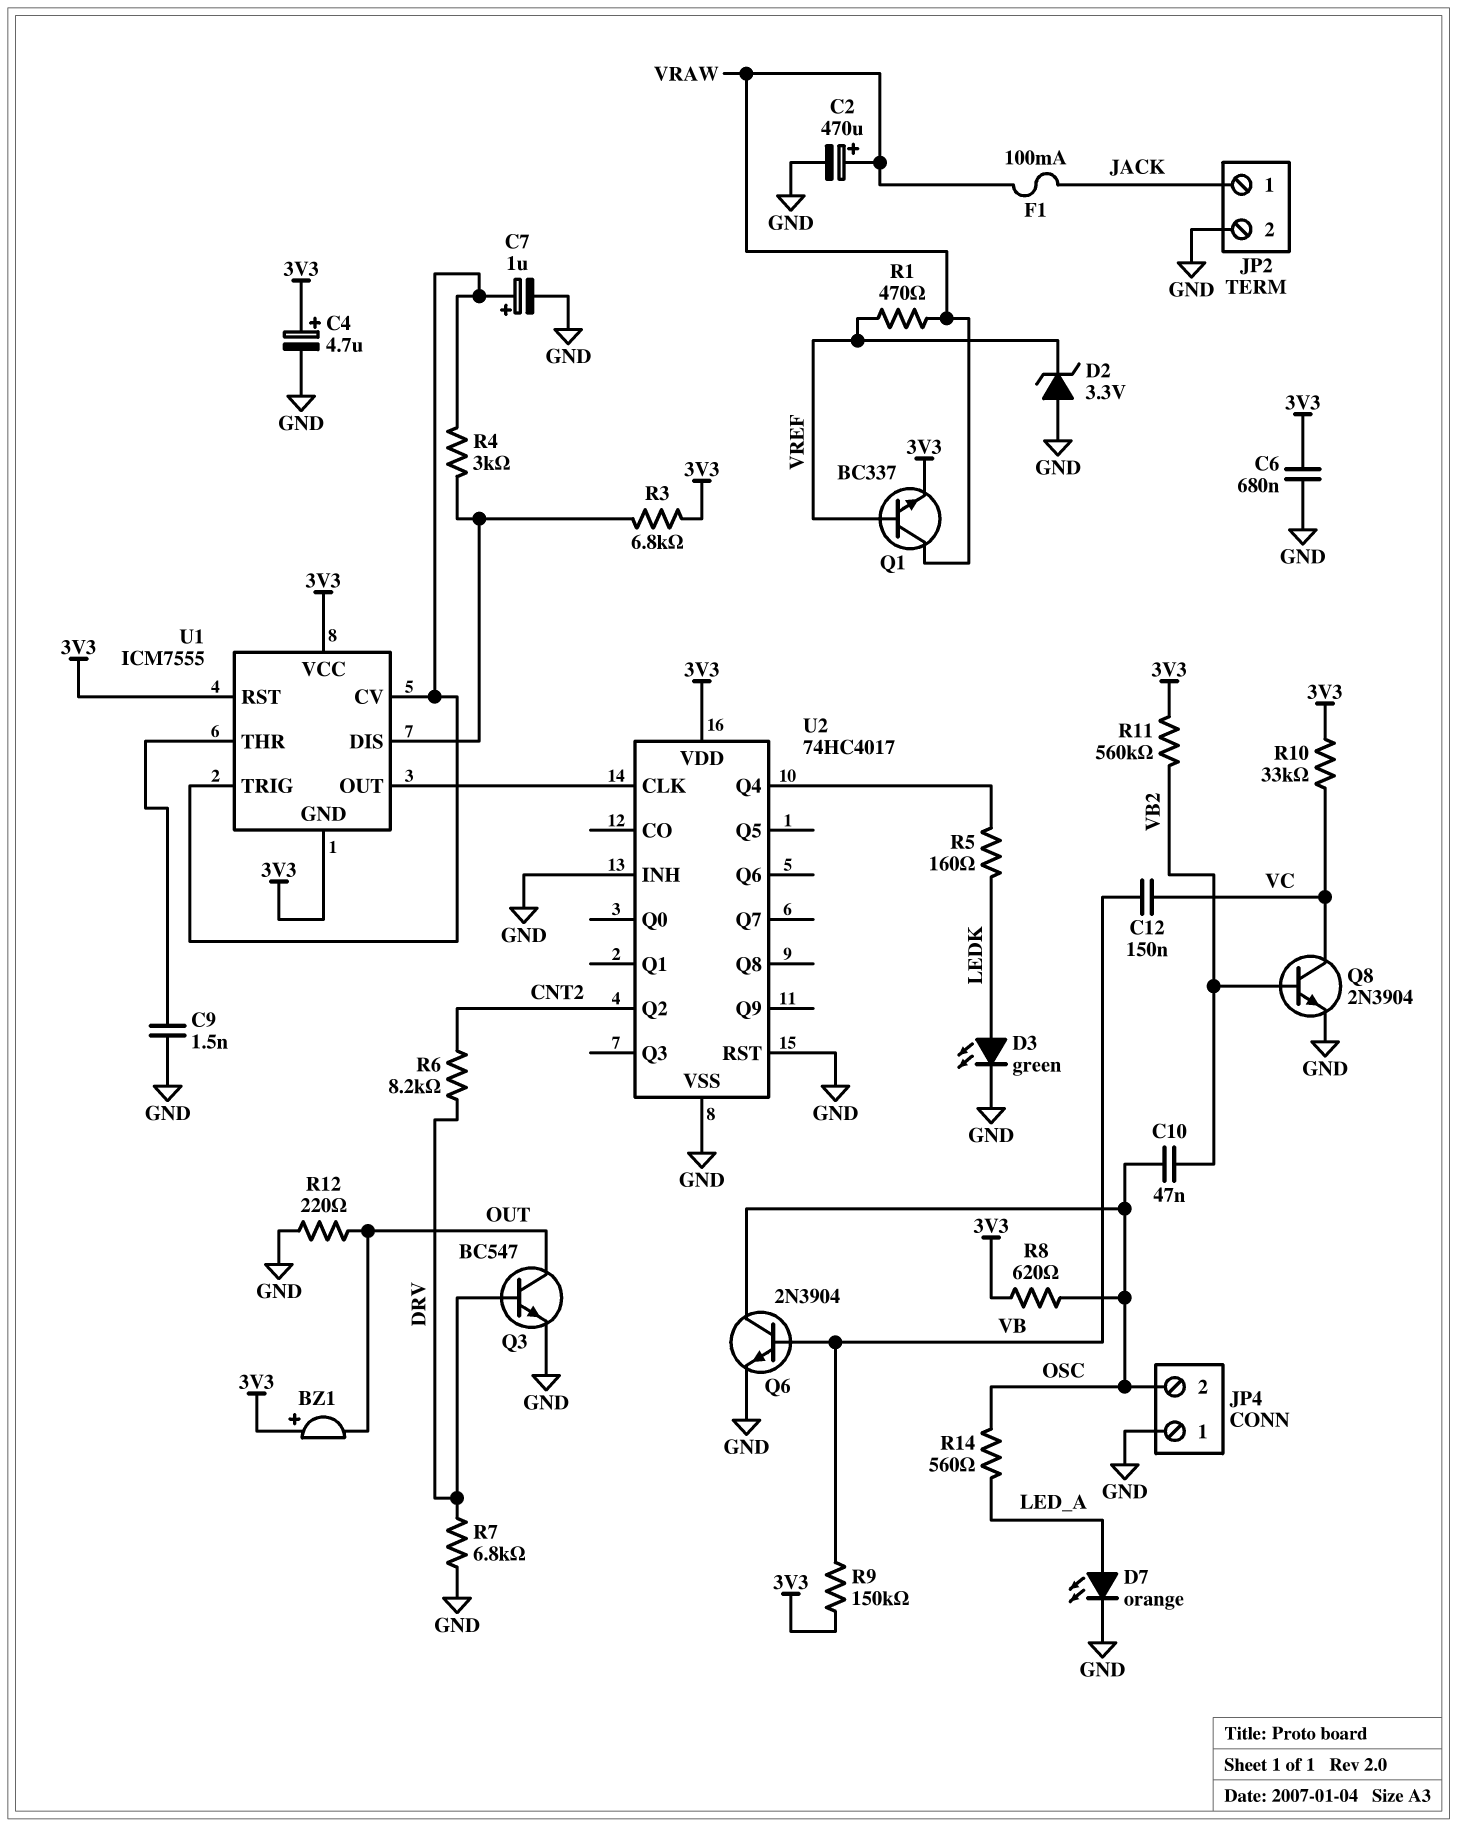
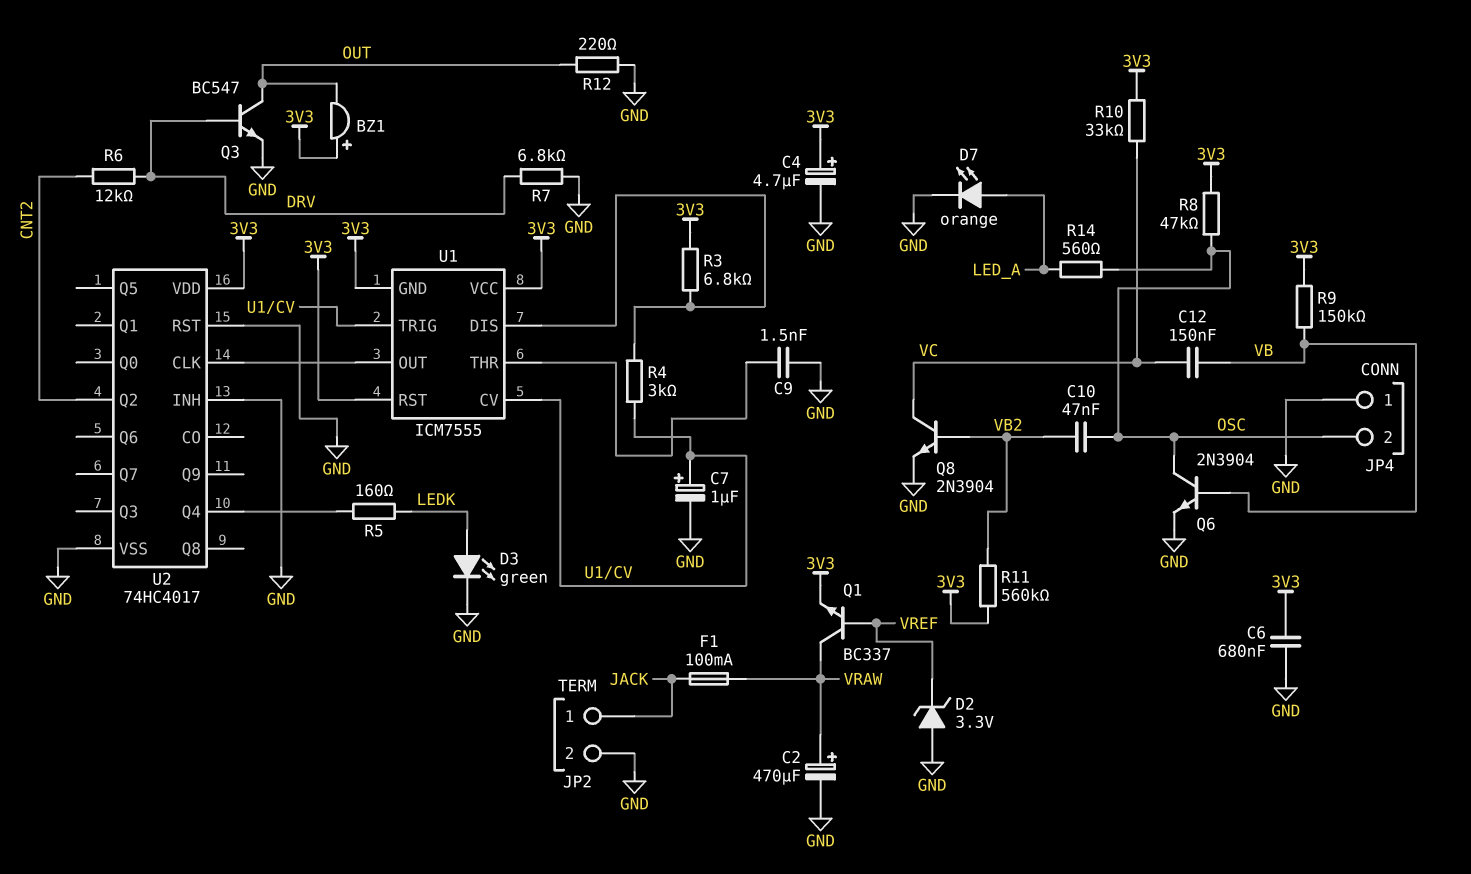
R1: 470 (VRAW, VREF) -> none
R6: 8.2k (CNT2, DRV) -> 12k (CNT2, DRV)
R8: 620 (3V3, OSC) -> 47k (3V3, OSC)

